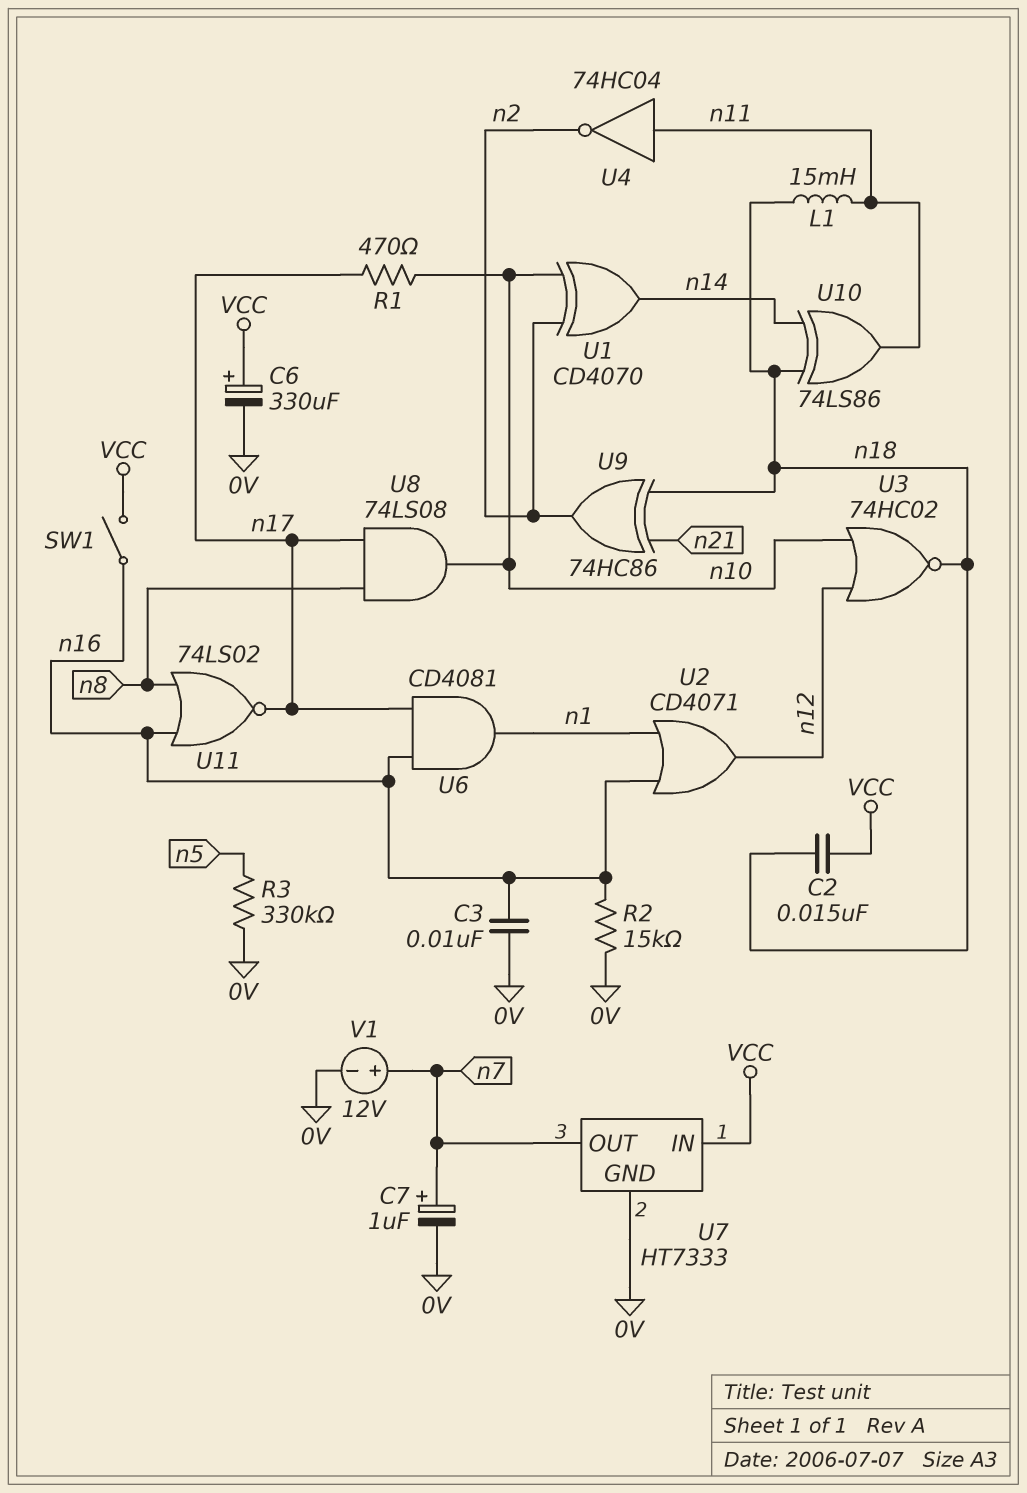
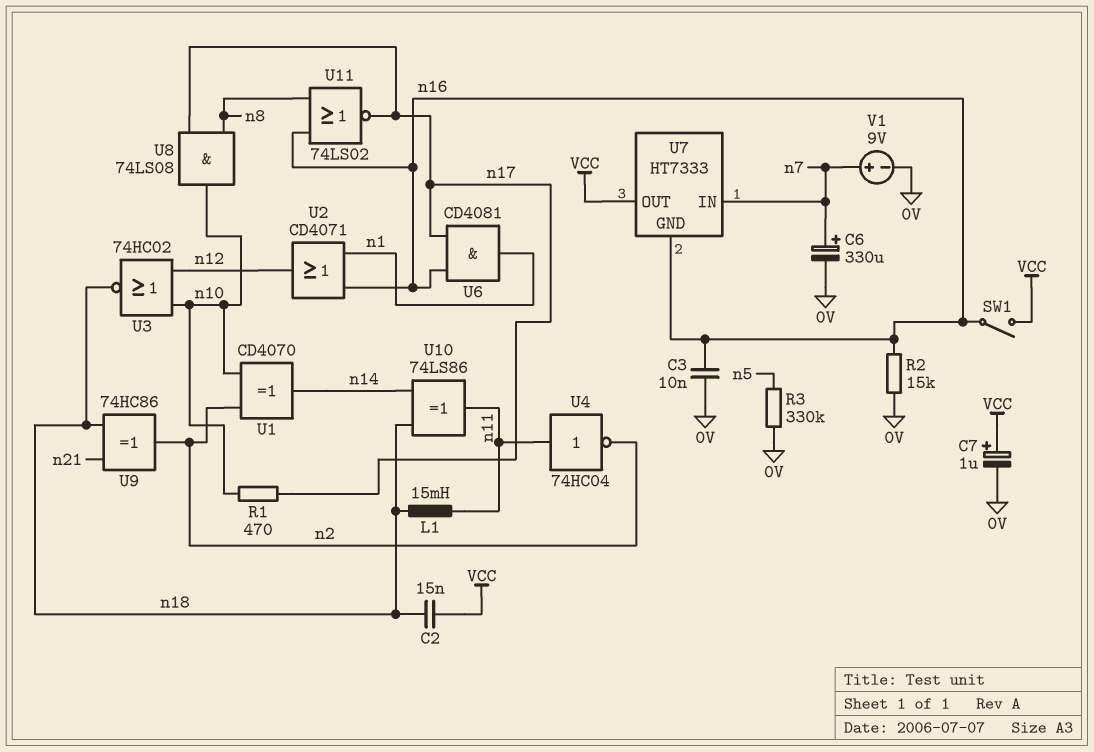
C6: 330uF (plus VCC, minus 0V) -> 330uF (plus n7, minus 0V)
C7: 1uF (plus n7, minus 0V) -> 1uF (plus VCC, minus 0V)
U7 pin GND: 0V -> n16
U7 pin IN: VCC -> n7
U7 pin OUT: n7 -> VCC
V1: 12V (plus n7, minus 0V) -> 9V (plus n7, minus 0V)

